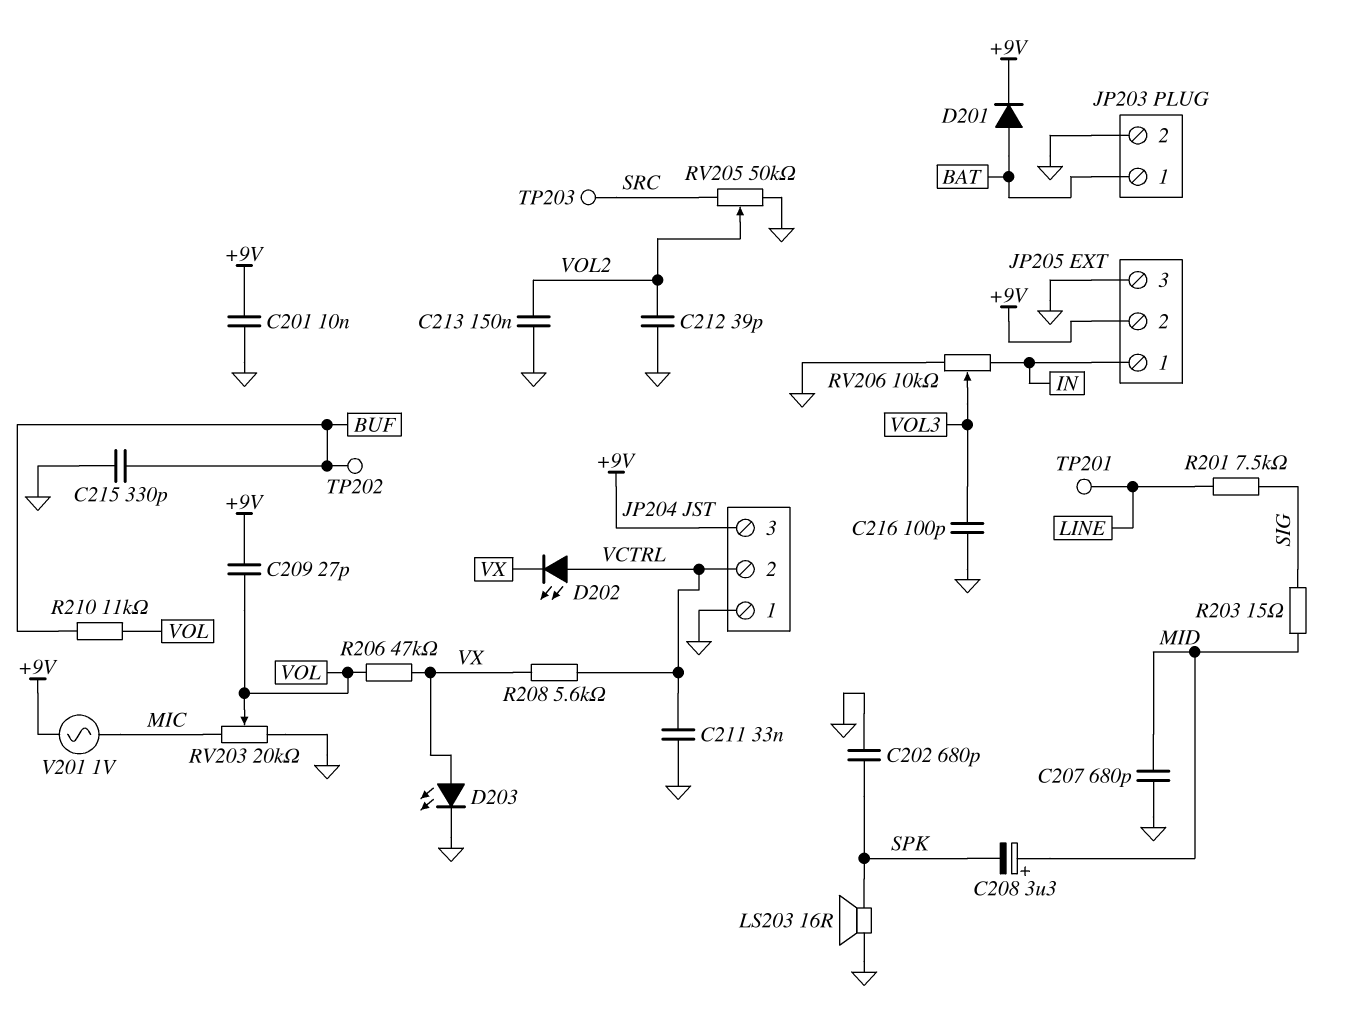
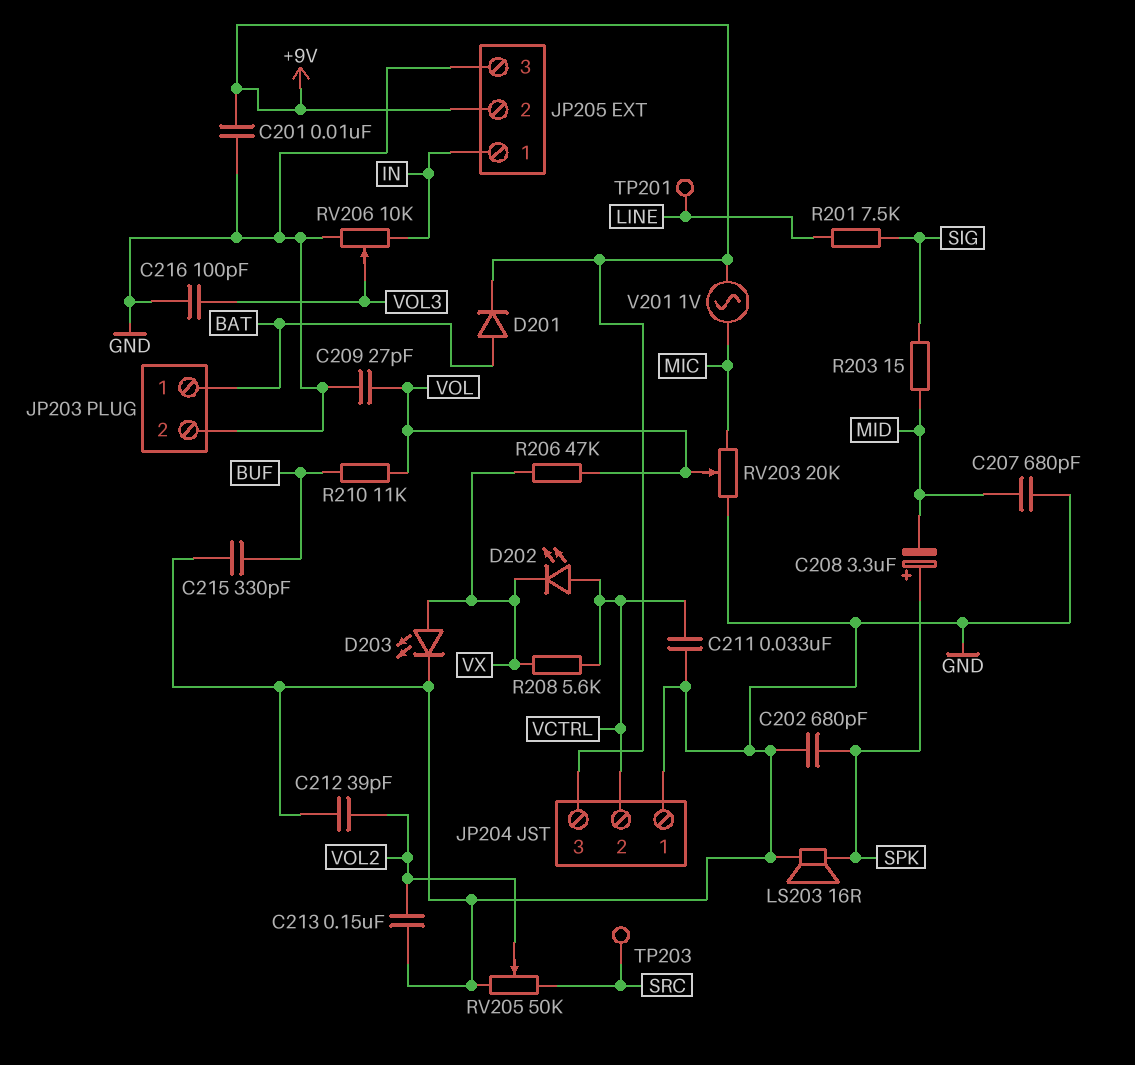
C208: 3.3uF (plus MID, minus SPK) -> 3.3uF (plus SPK, minus MID)
C209: 27pF (+9V, VOL) -> 27pF (GND, VOL)
TP202: test point (BUF) -> none

